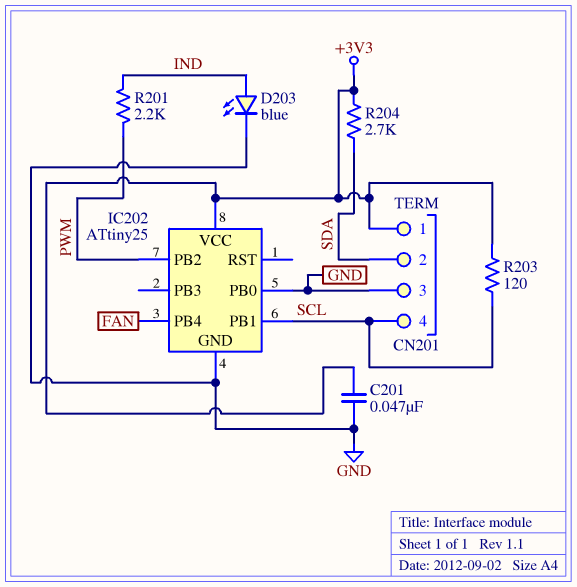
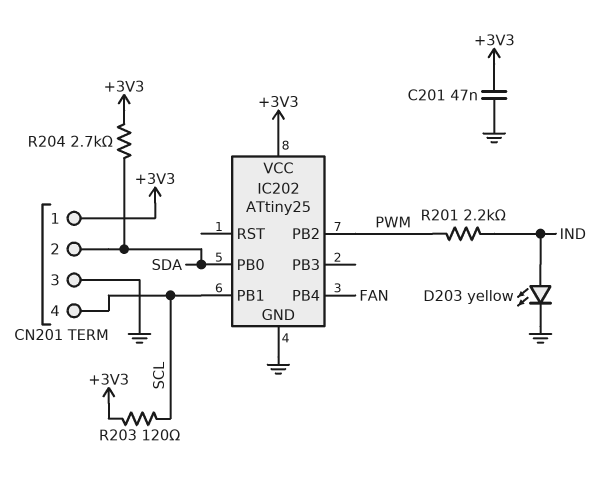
D203: LED blue (A IND, K GND) -> LED yellow (A IND, K GND)
IC202 pin PB0: GND -> SDA

